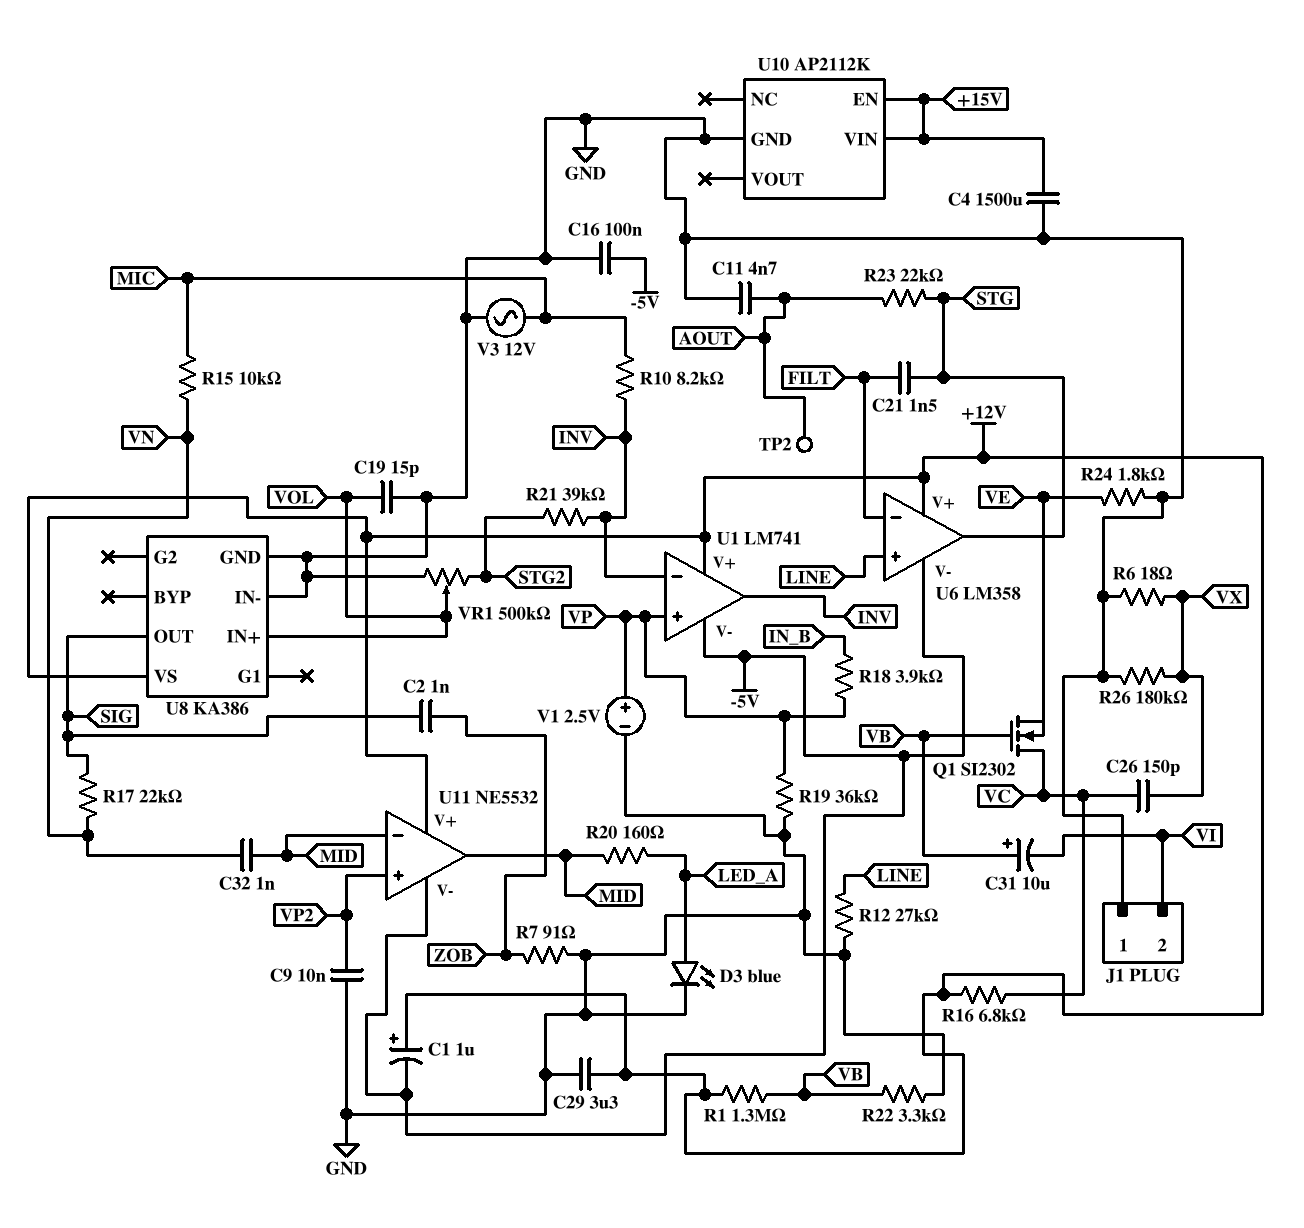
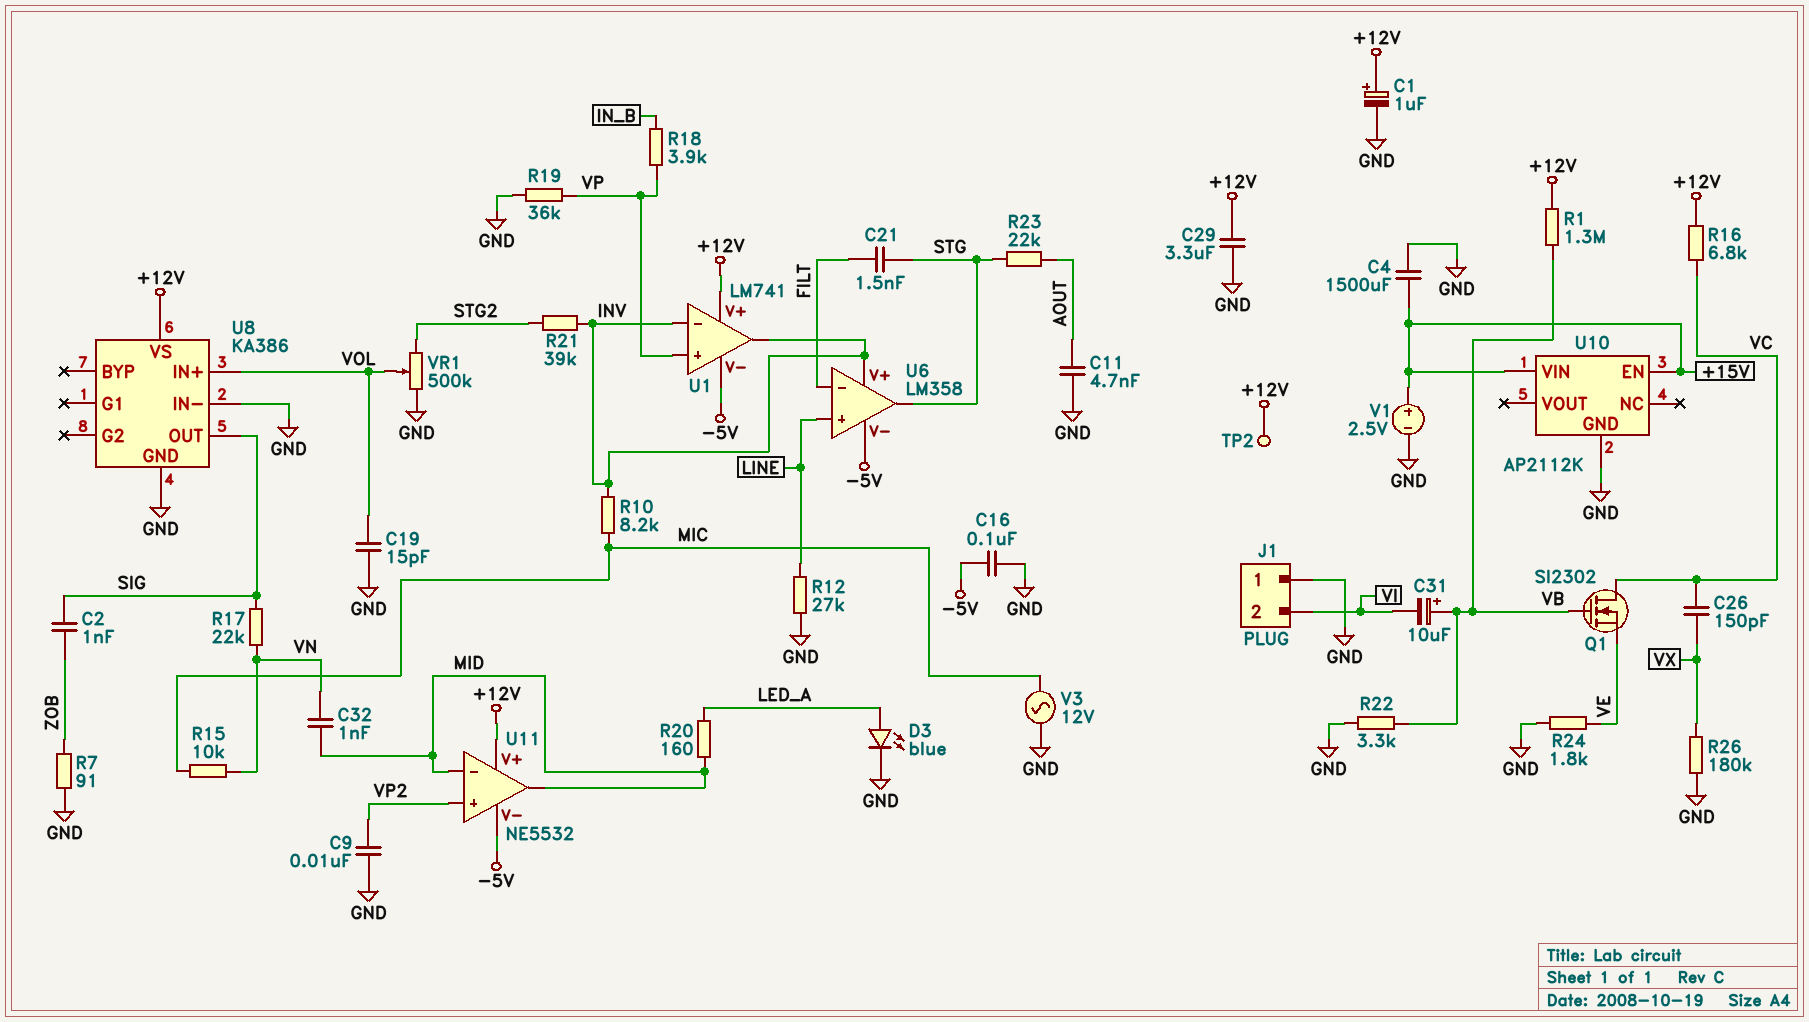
C1: 1uF (plus +12V, minus -5V) -> 1uF (plus +12V, minus GND)
R6: 18 (GND, VX) -> none
TP2: test point (AOUT) -> test point (+12V)
U6 pin V+: +12V -> INV
V1: 2.5V (plus VP, minus GND) -> 2.5V (plus +15V, minus GND)

